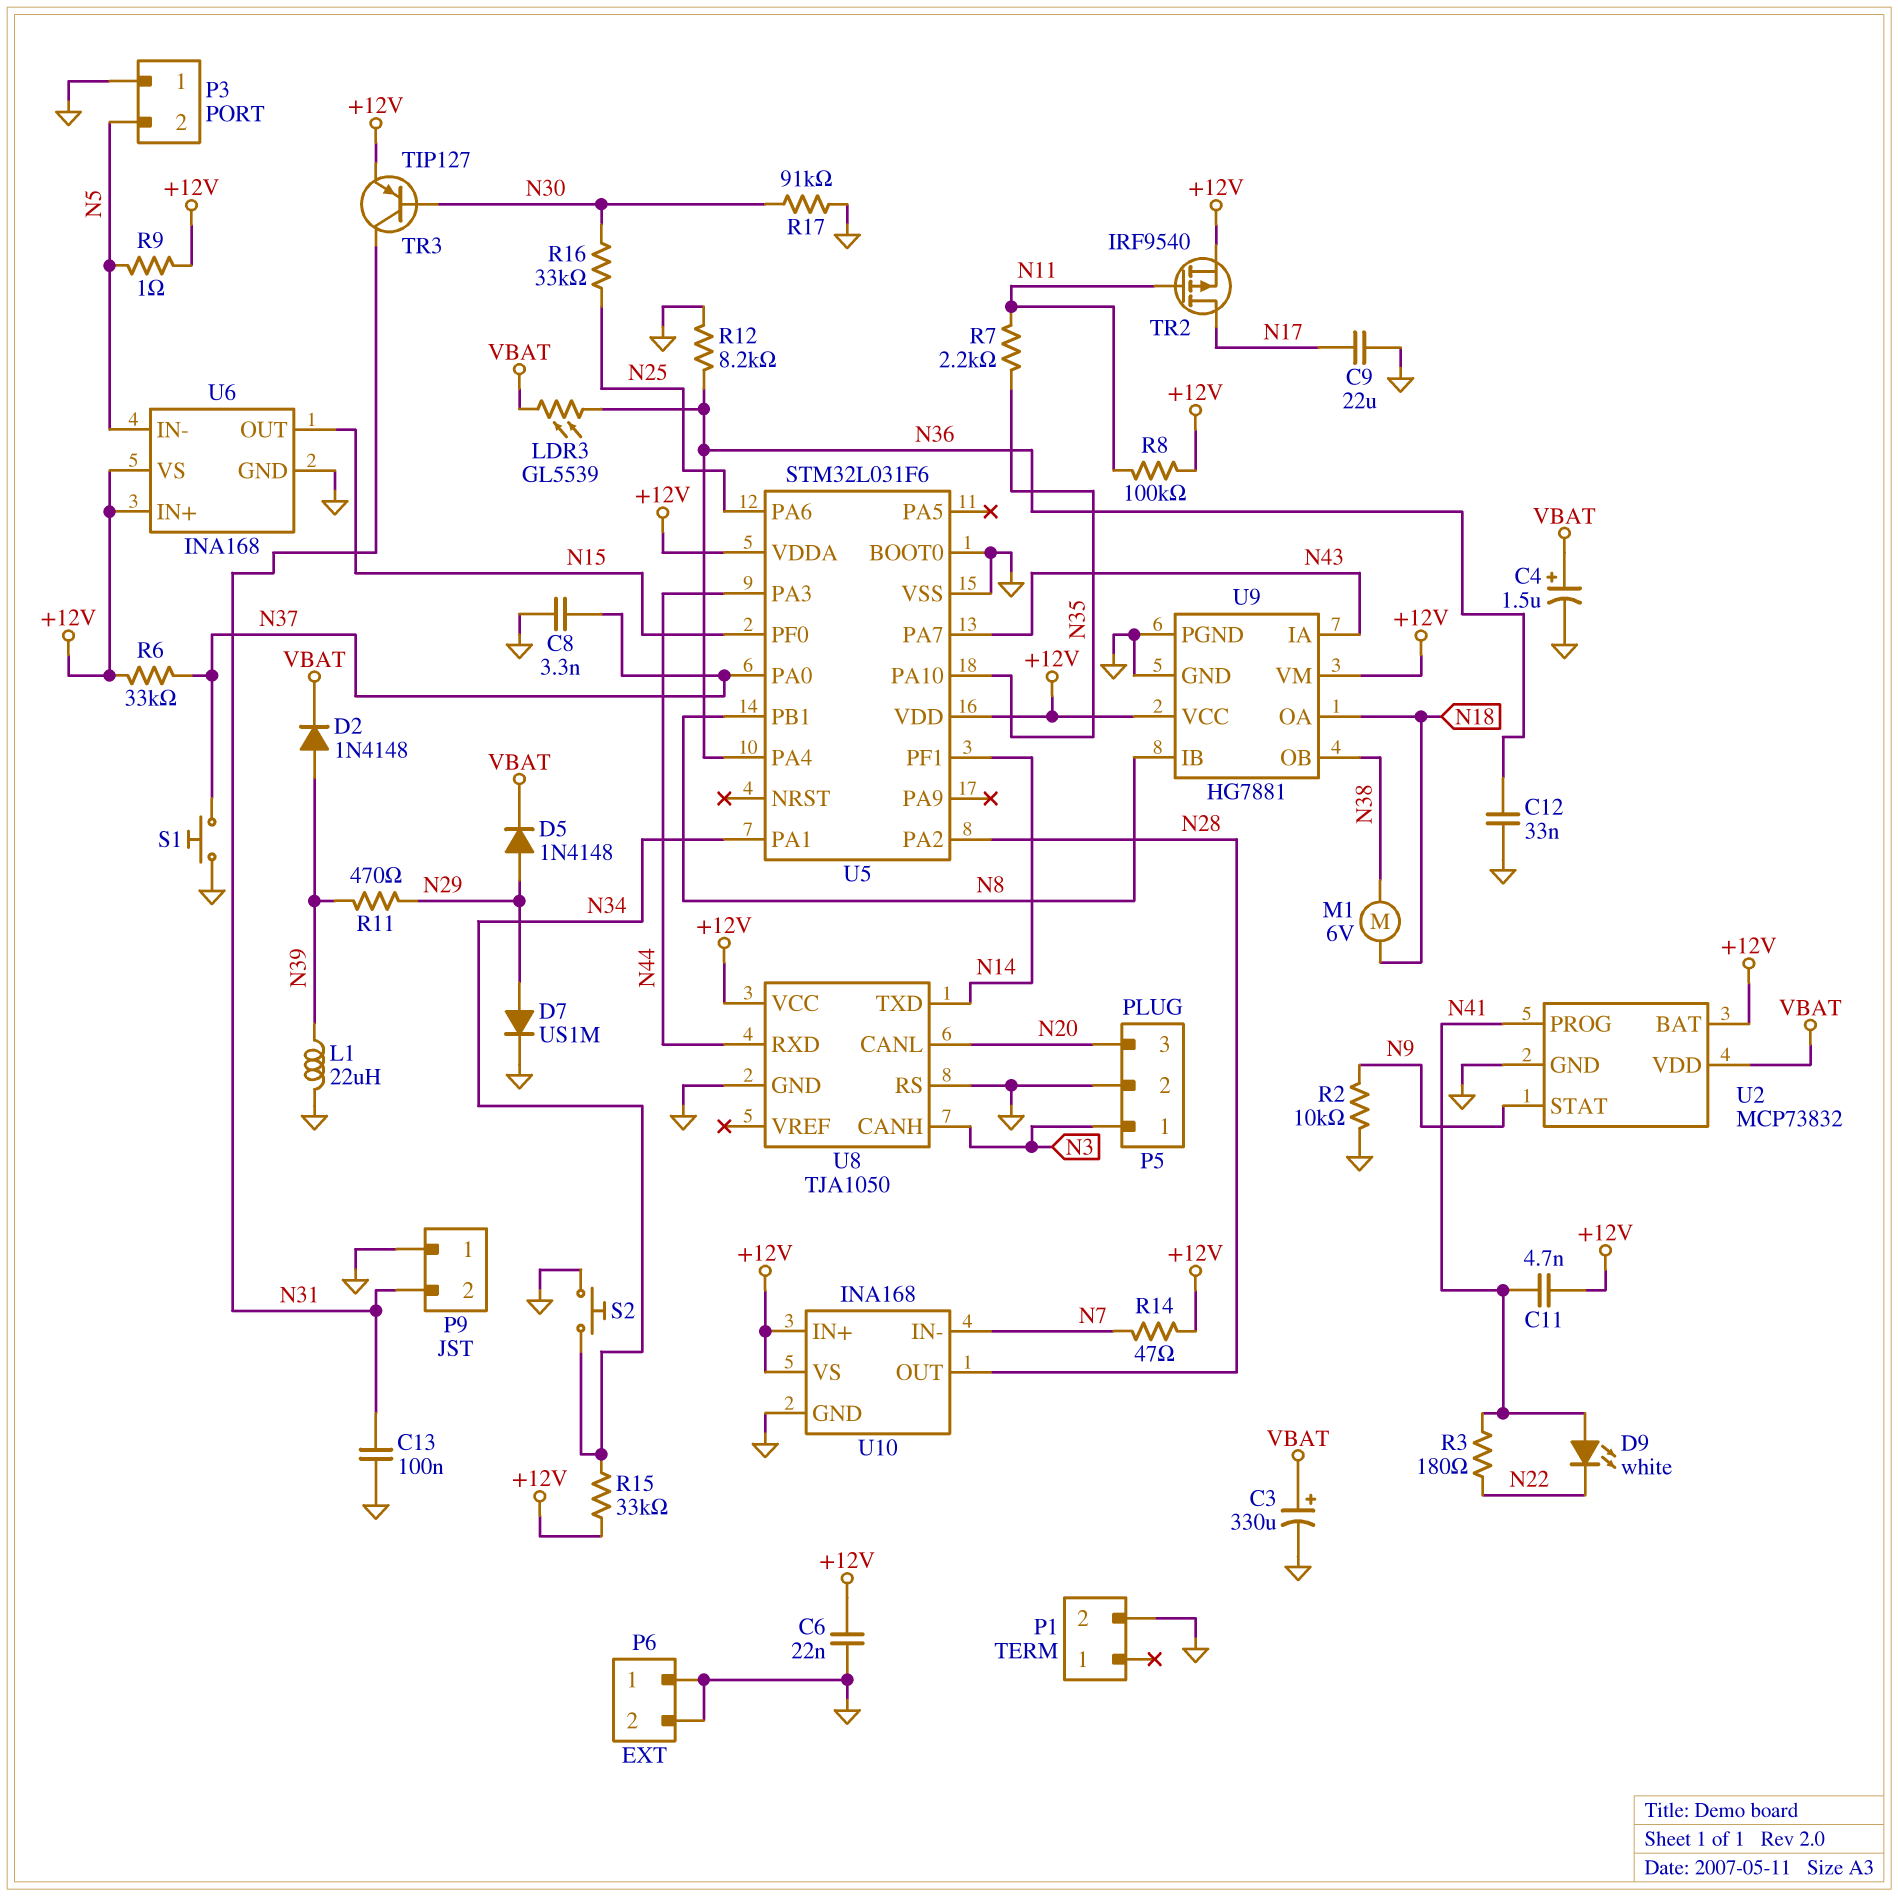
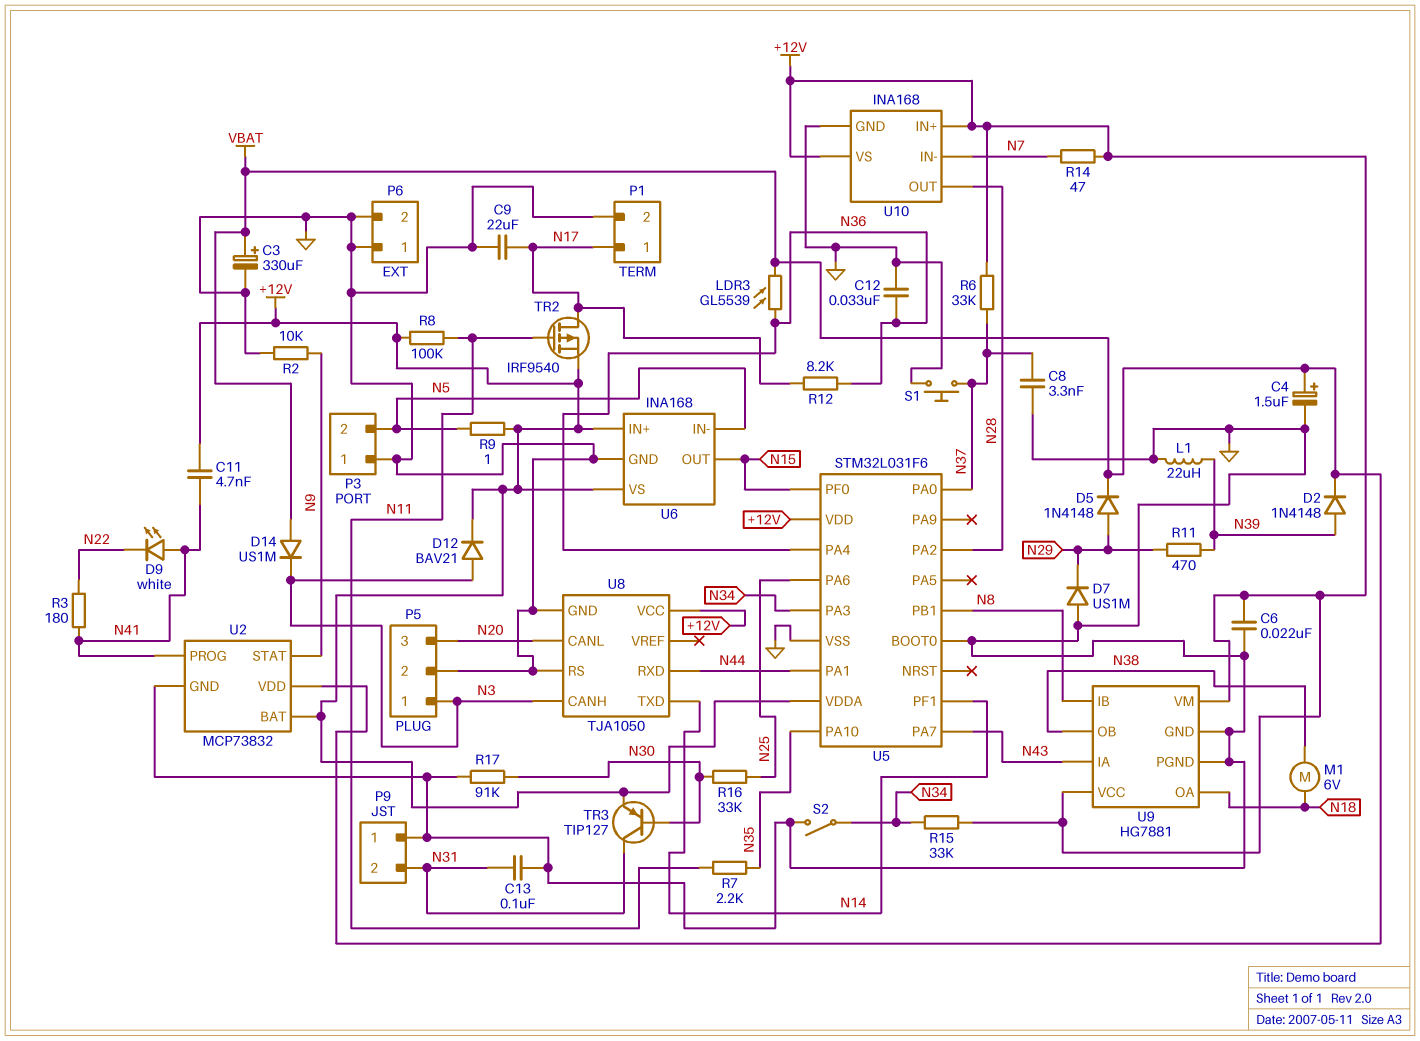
D7: diode US1M (A N29, K GND) -> diode US1M (A GND, K N29)
D12: none -> diode BAV21 (A N3, K +12V)
D14: none -> diode US1M (A VBAT, K N3)
P1 pin 1: none -> N17
R12: 8.2k (GND, N36) -> 8.2k (N17, N36)
S2: button (GND, N34) -> switch (GND, N34)
U5 pin PA1: N34 -> N44
U5 pin PA3: N44 -> N34

